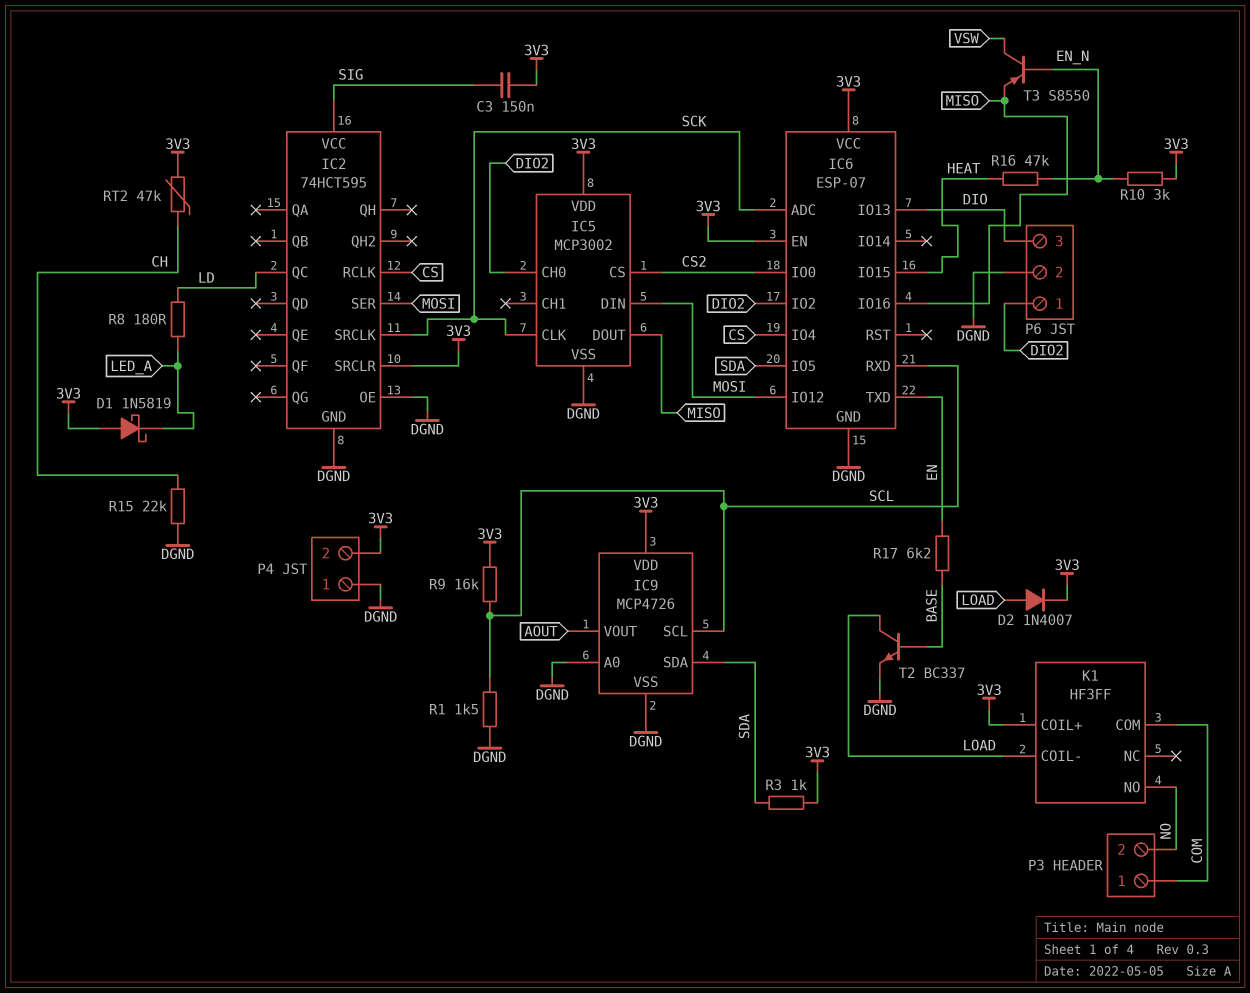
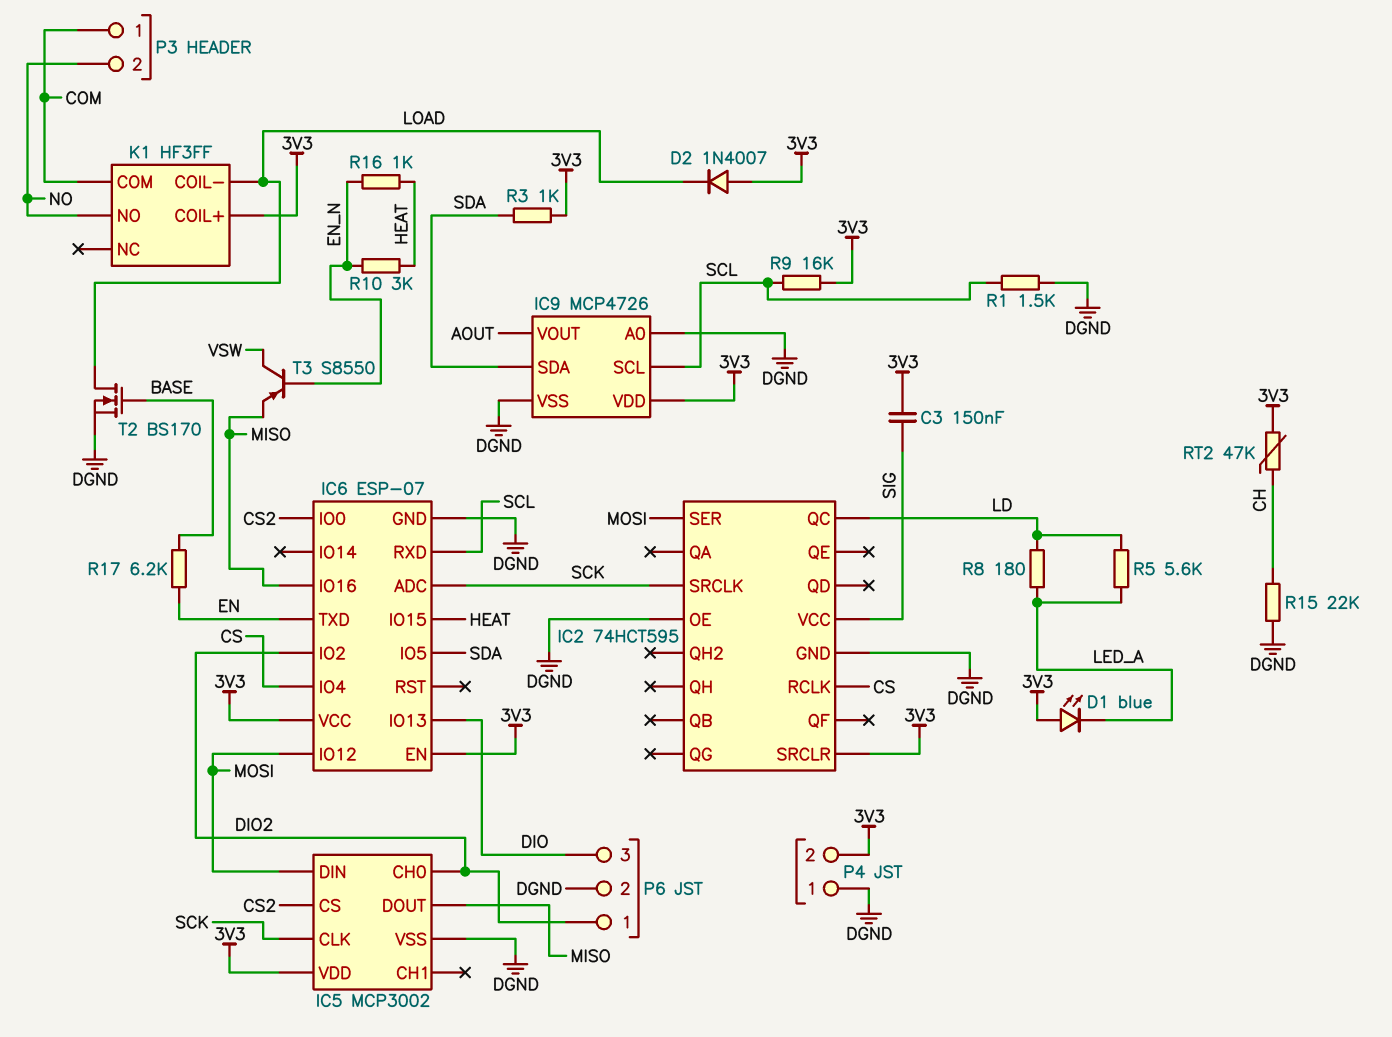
D1: schottky 1N5819 (A 3V3, K LED_A) -> LED blue (A 3V3, K LED_A)
D2: diode 1N4007 (A LOAD, K 3V3) -> diode 1N4007 (A 3V3, K LOAD)
R5: none -> 5.6k (LD, LED_A)
R10: 3k (3V3, EN_N) -> 3k (EN_N, HEAT)
R16: 47k (EN_N, HEAT) -> 1k (EN_N, HEAT)
T2: NPN BC337 (B BASE, C LOAD, E DGND) -> NMOS BS170 (G BASE, D LOAD, S DGND)

